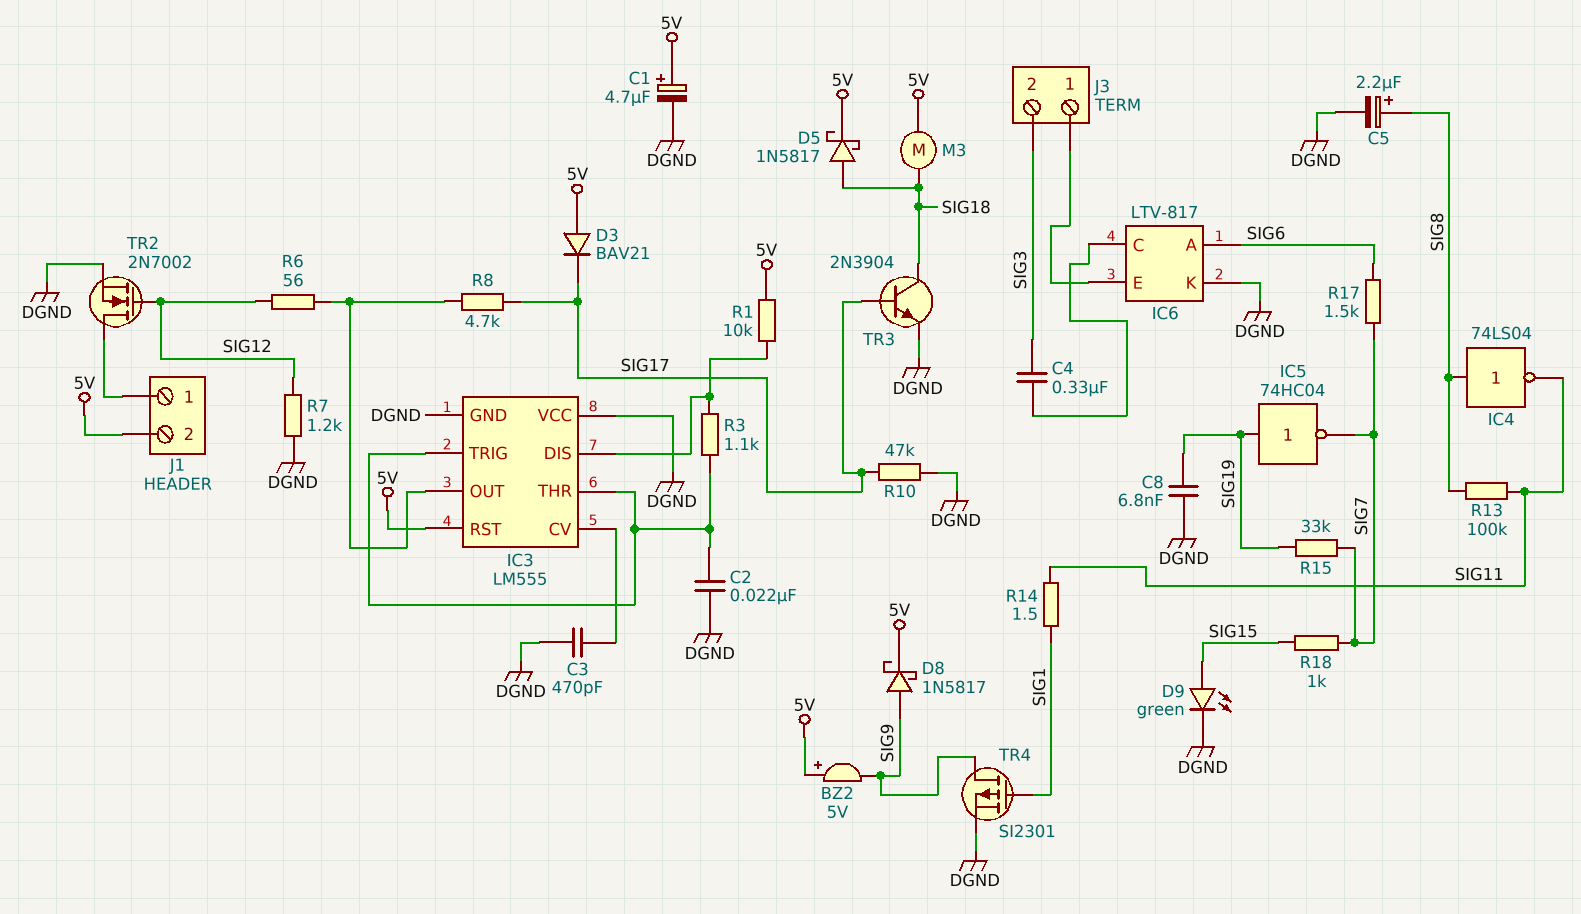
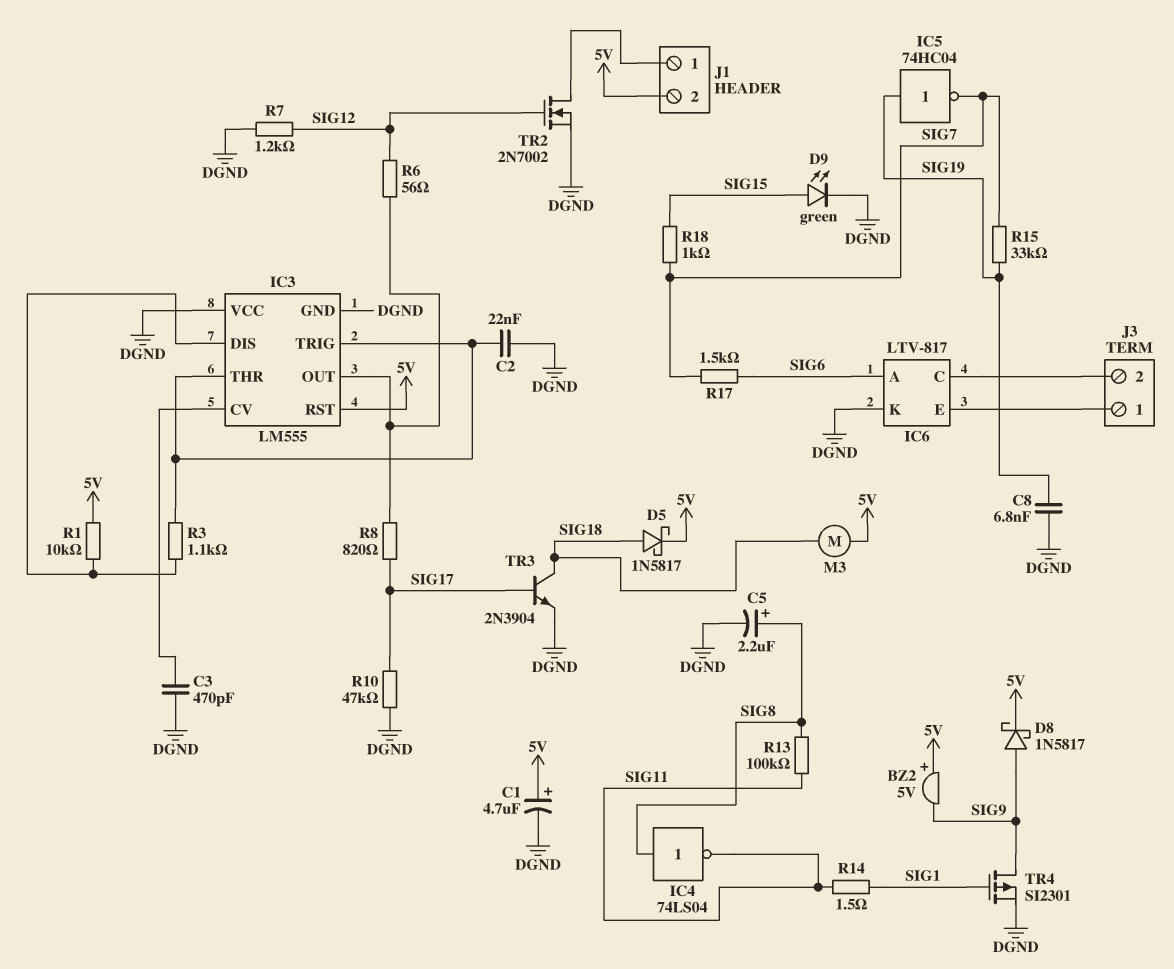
C4: 330nF (IC6/C, SIG3) -> none
D3: diode BAV21 (A 5V, K SIG17) -> none
J3 pin 2: SIG3 -> IC6/C
R8: 4.7k (IC3/OUT, SIG17) -> 820 (IC3/OUT, SIG17)

